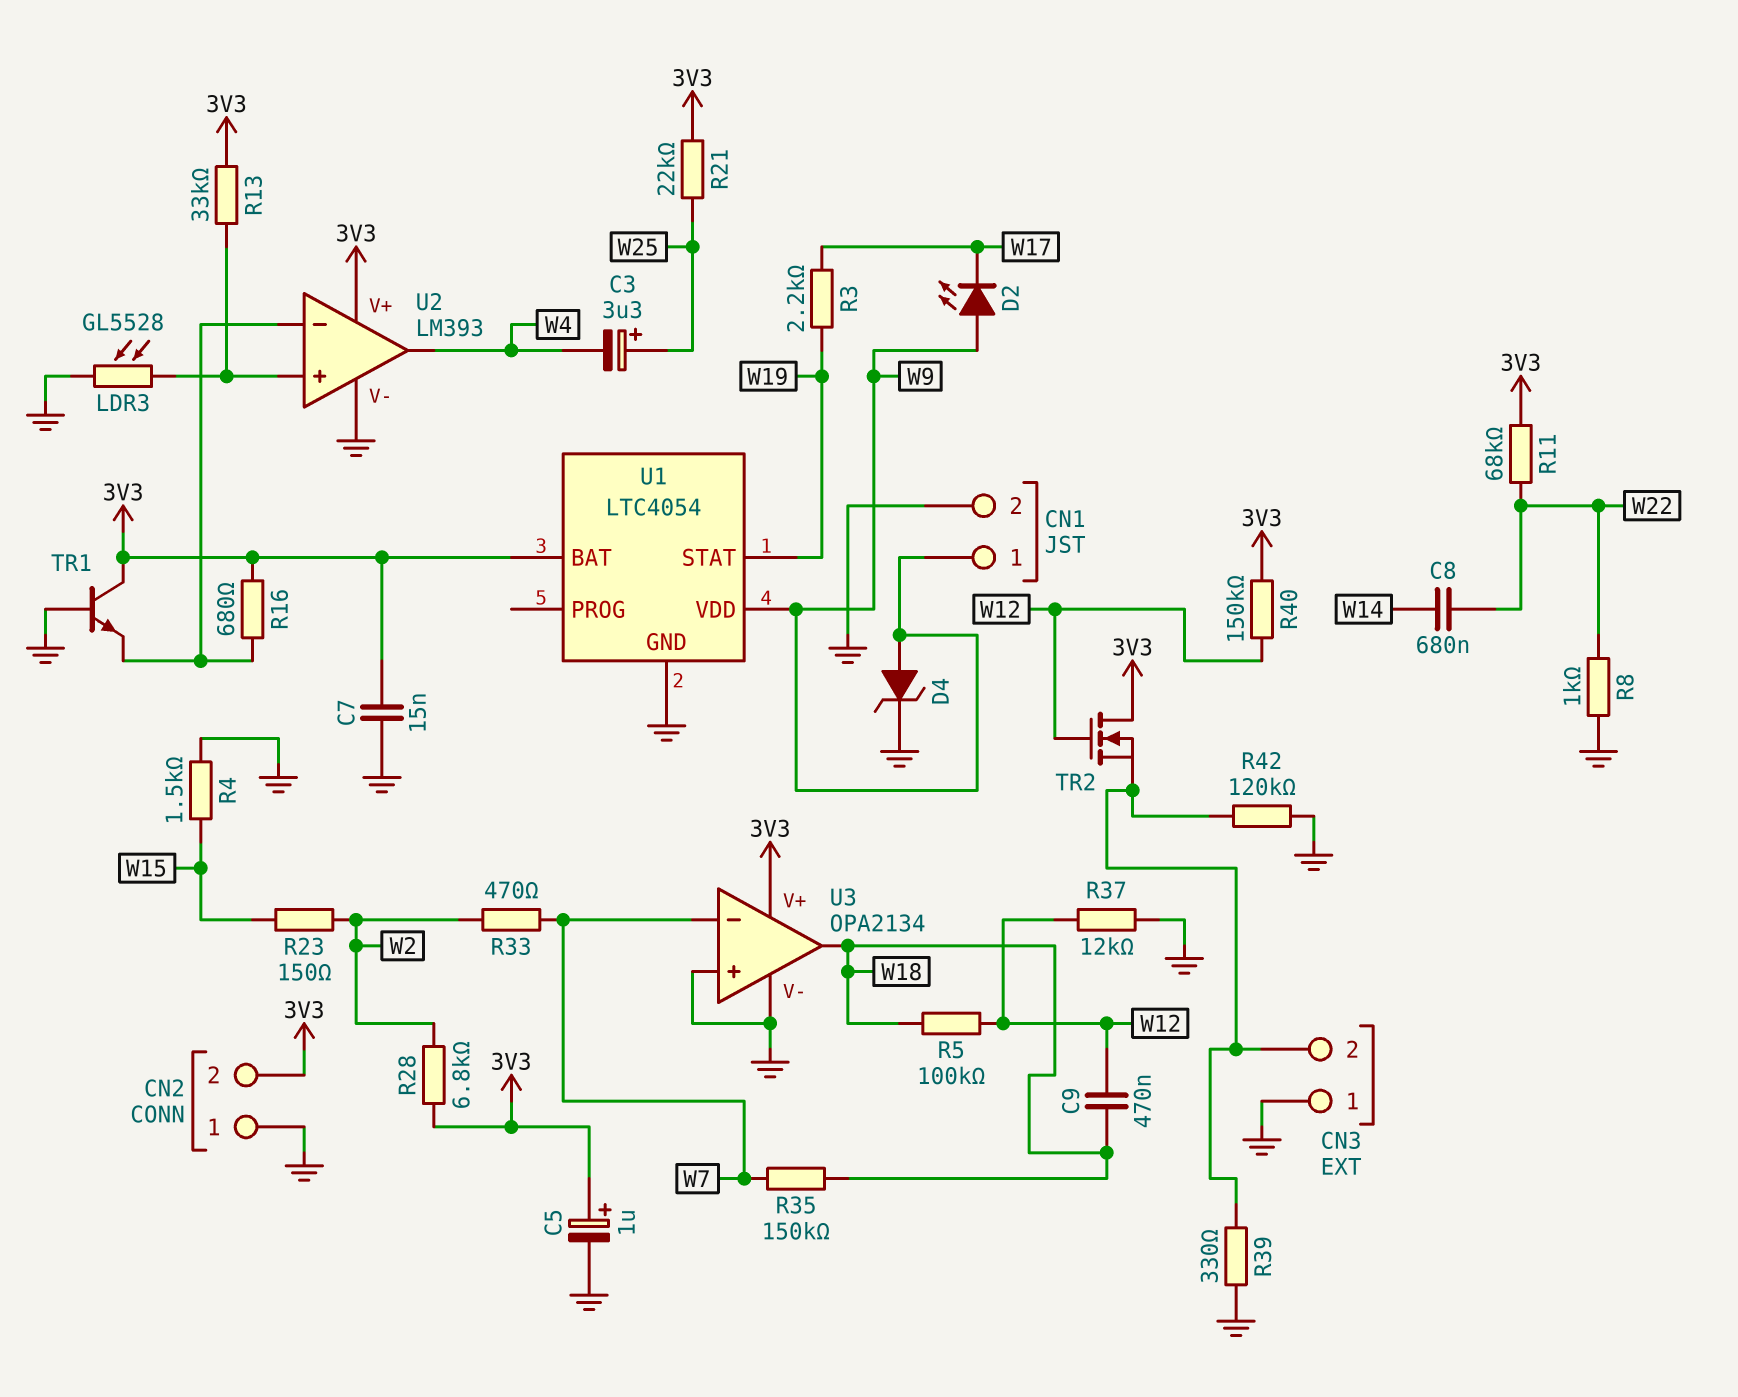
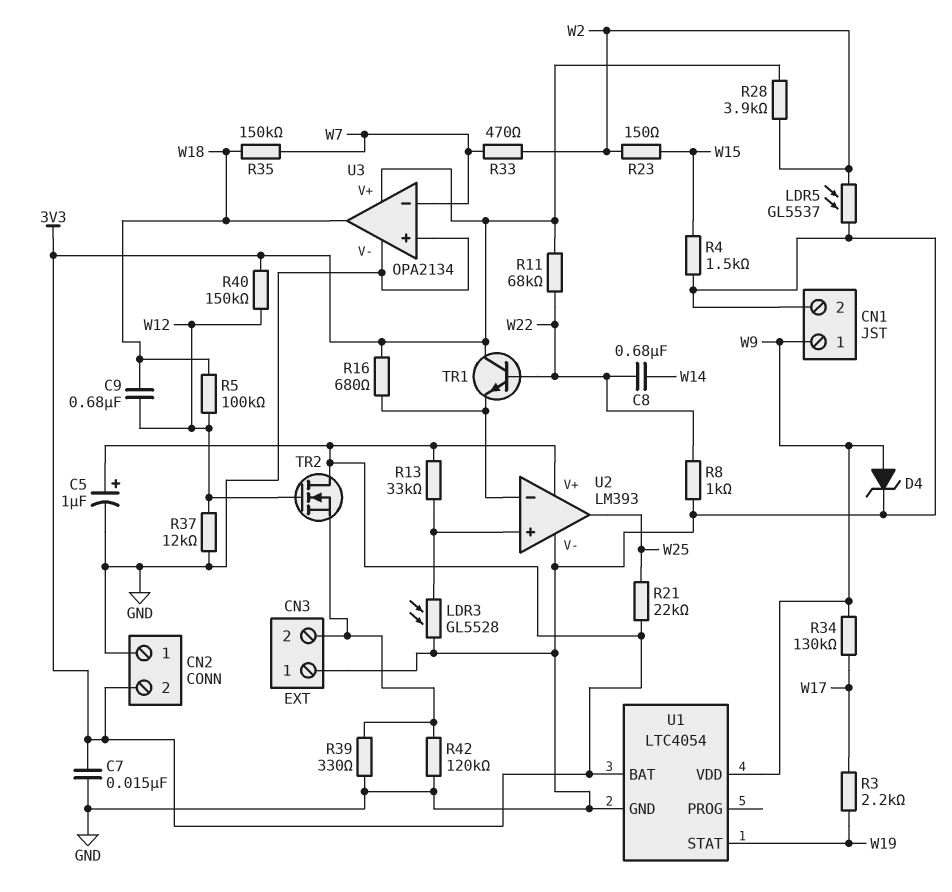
C3: 3.3uF (plus W25, minus W4) -> none
C9: 470nF (W12, W18) -> 680nF (W12, W18)
D2: LED (A W9, K W17) -> none
LDR5: none -> GL5537 (GND, W2)
R28: 6.8k (3V3, W2) -> 3.9k (3V3, W2)
R34: none -> 130k (W9, W17)
TR1: NPN (B GND, C 3V3, E U2/in-) -> NPN (B W22, C 3V3, E U2/in-)
U2 pin out: W4 -> W25

